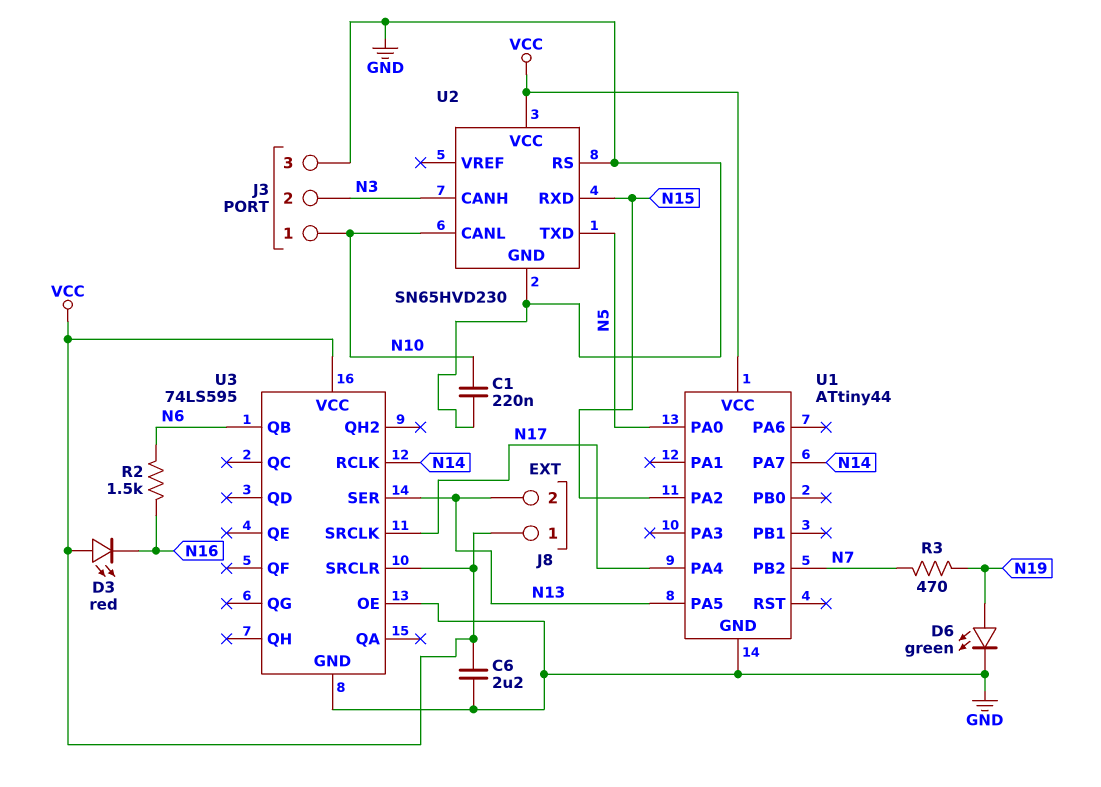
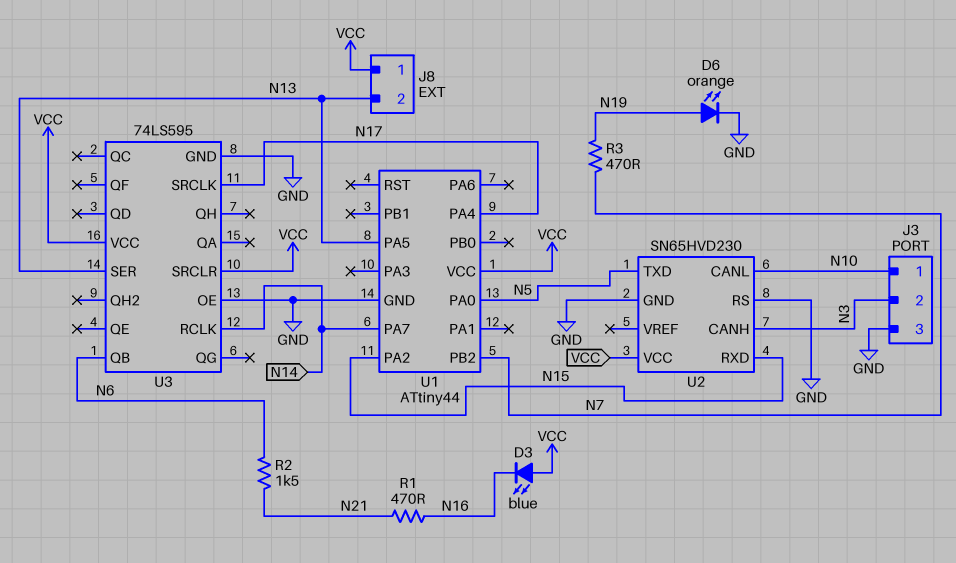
C1: 220nF (GND, N10) -> none
C6: 2.2uF (GND, VCC) -> none
D3: LED red (A VCC, K N16) -> LED blue (A VCC, K N16)
D6: LED green (A N19, K GND) -> LED orange (A N19, K GND)
R1: none -> 470 (N16, N21)
R2: 1.5k (N6, N16) -> 1.5k (N6, N21)

